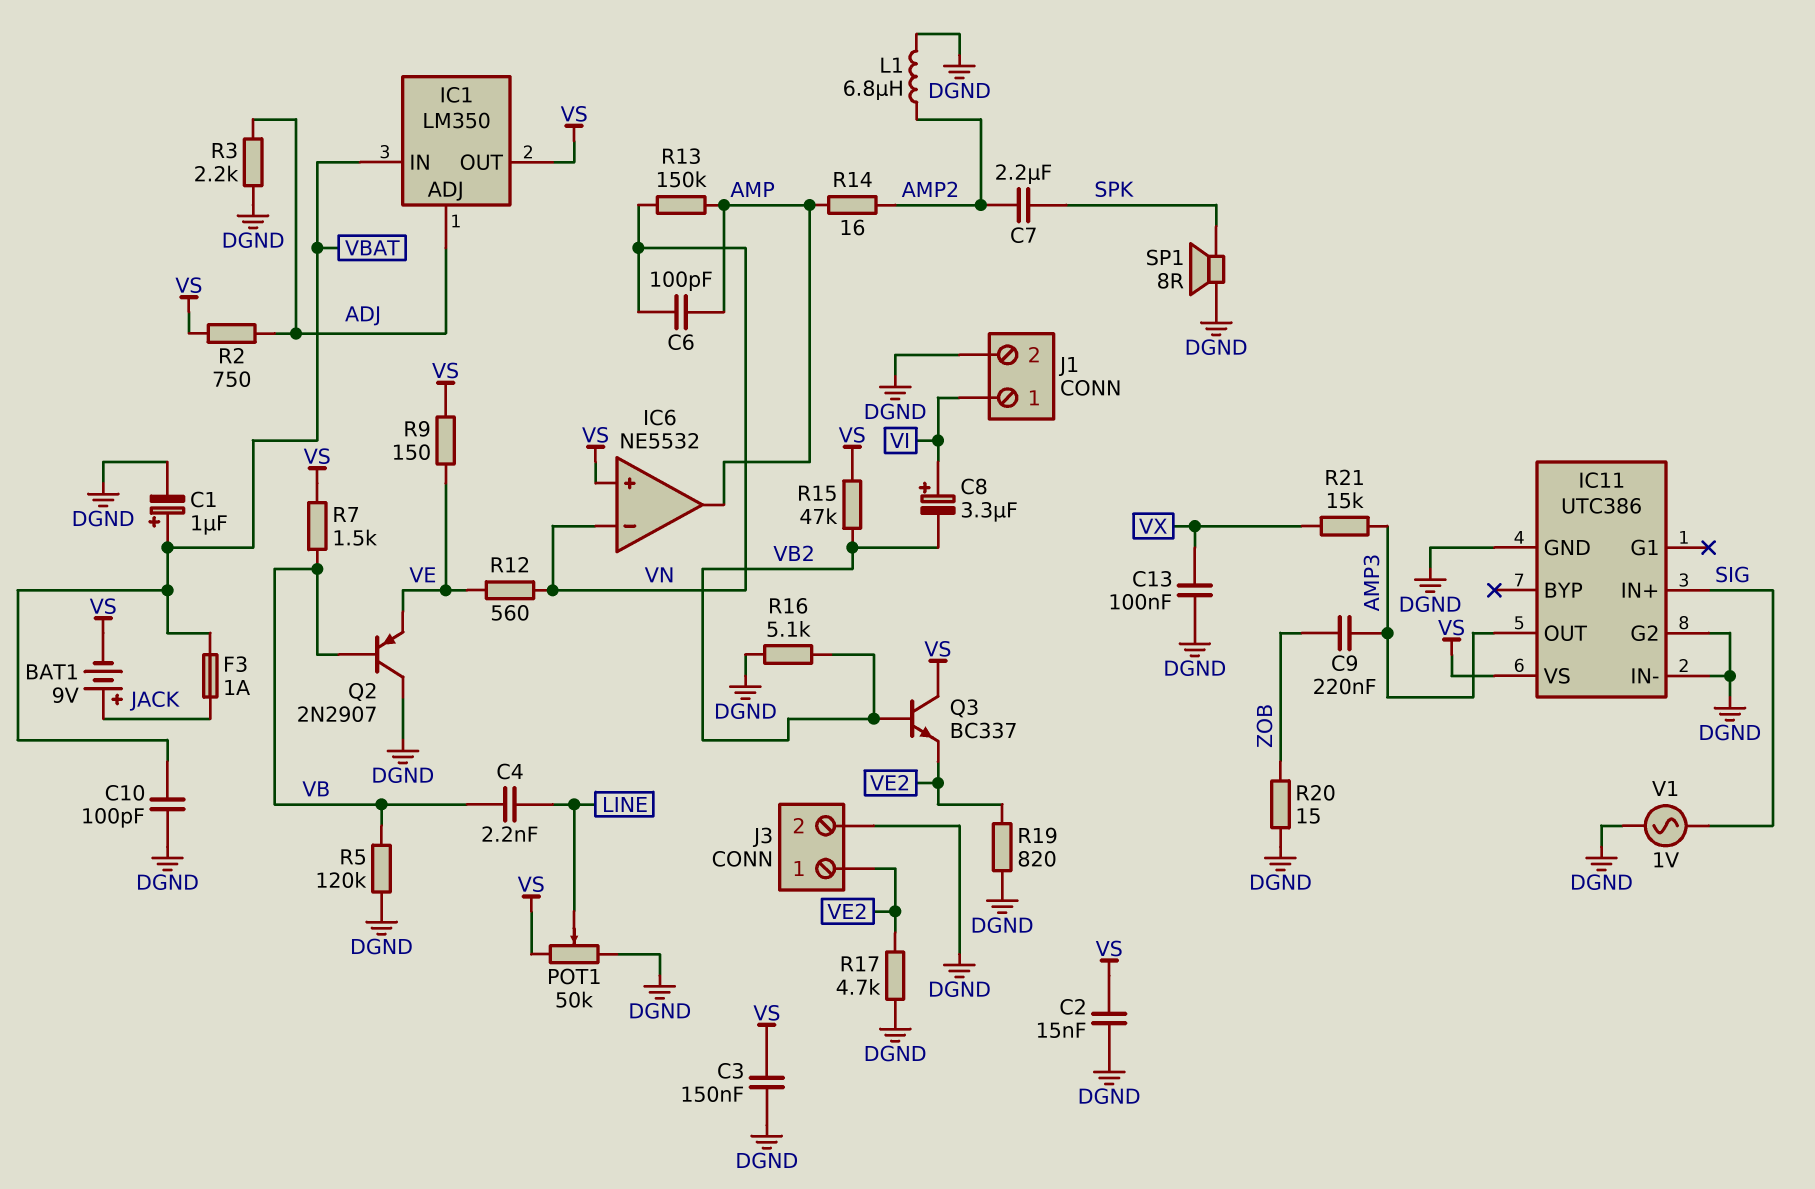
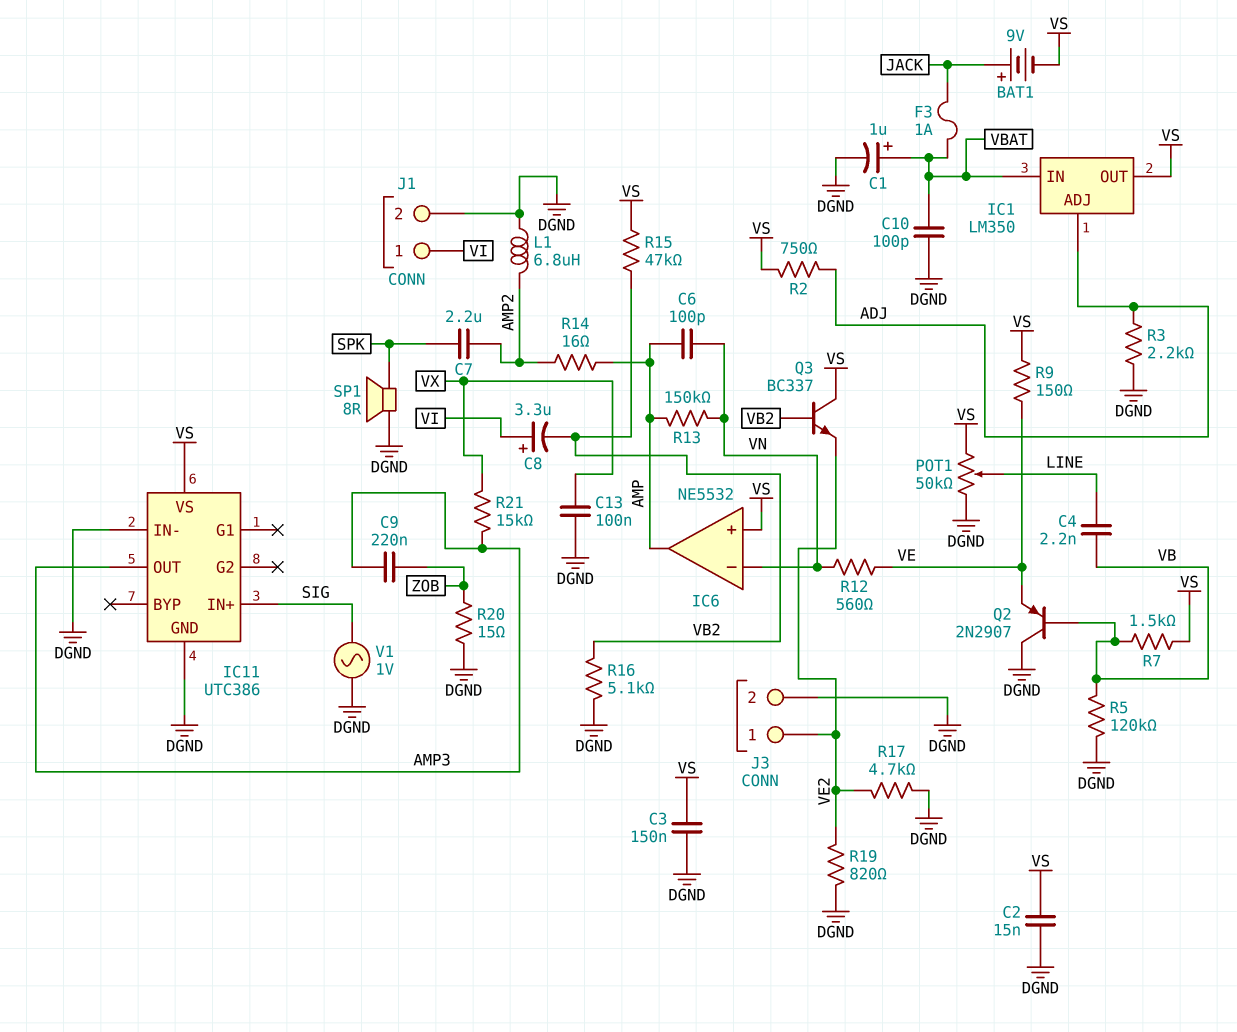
IC11 pin G2: DGND -> none

